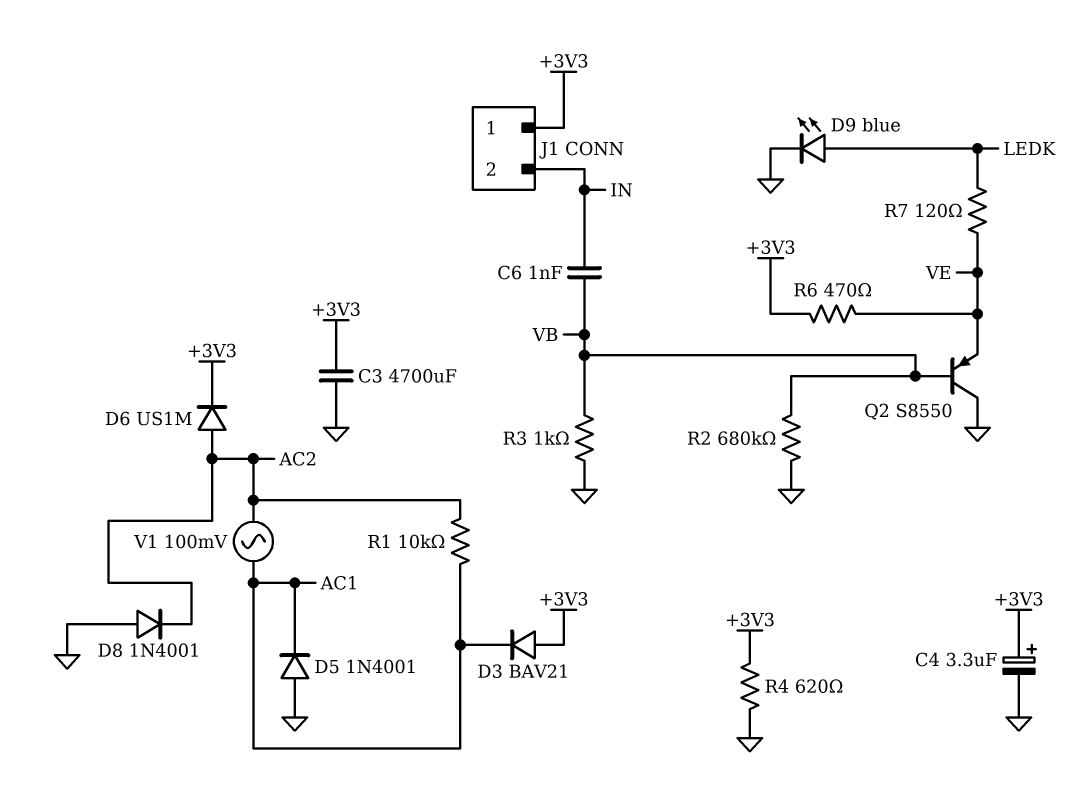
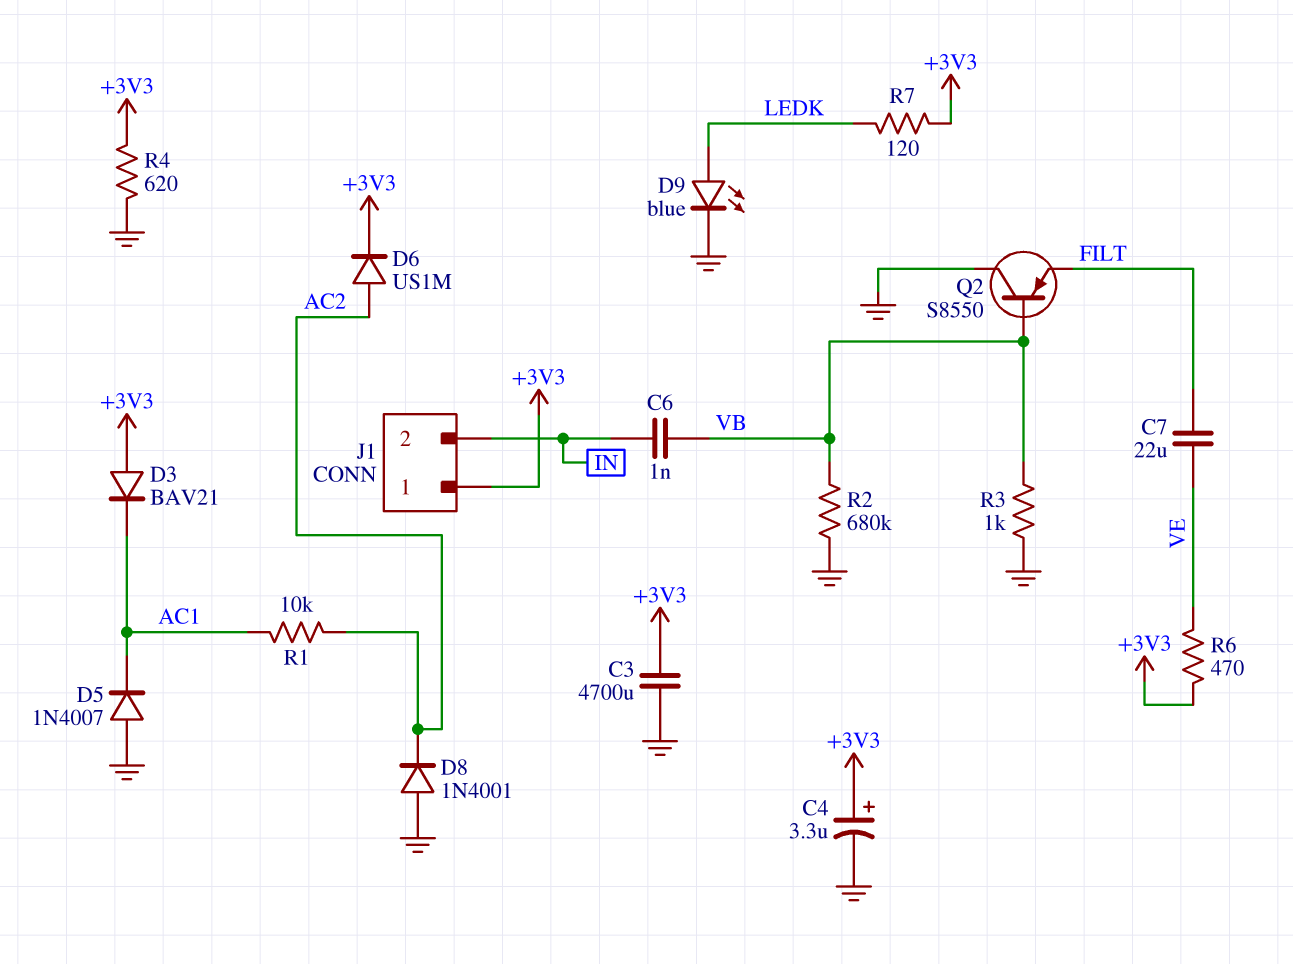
C7: none -> 22uF (FILT, VE)
D5: diode 1N4001 (A GND, K AC1) -> diode 1N4007 (A GND, K AC1)
Q2: PNP S8550 (B VB, C GND, E VE) -> PNP S8550 (B VB, C GND, E FILT)
R7: 120 (LEDK, VE) -> 120 (+3V3, LEDK)
V1: AC 100mV (AC1, AC2) -> none

